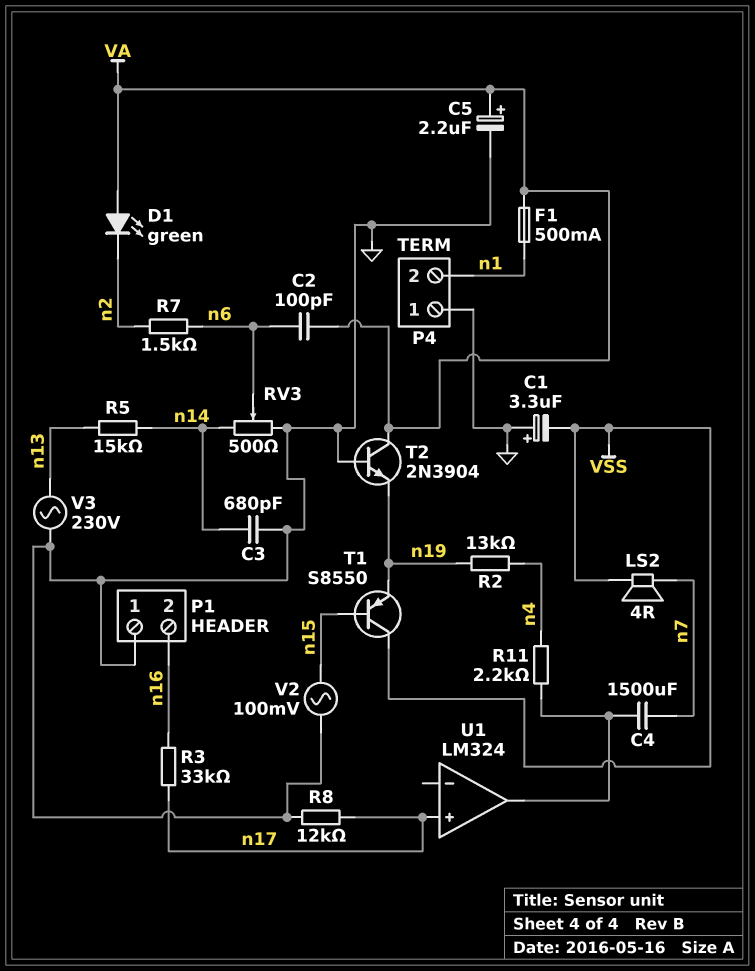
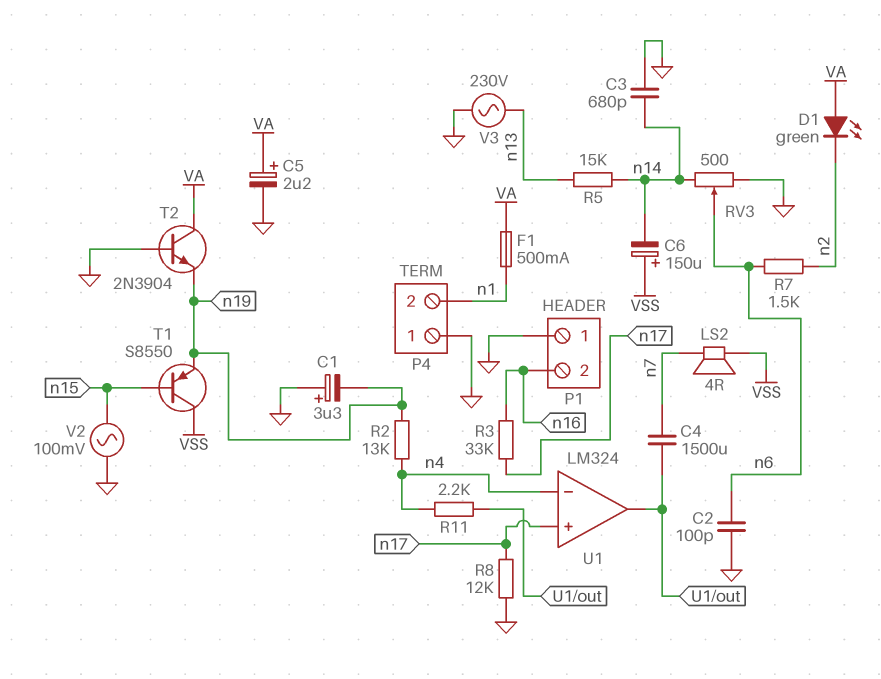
C1: 3.3uF (plus GND, minus VSS) -> 3.3uF (plus GND, minus n19)
C2: 100pF (VA, n6) -> 100pF (GND, n6)
C6: none -> 150uF (plus VSS, minus n14)
U1 pin in-: none -> n4

